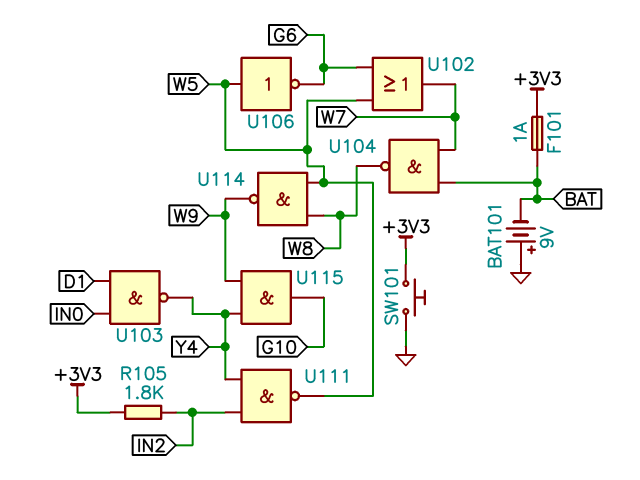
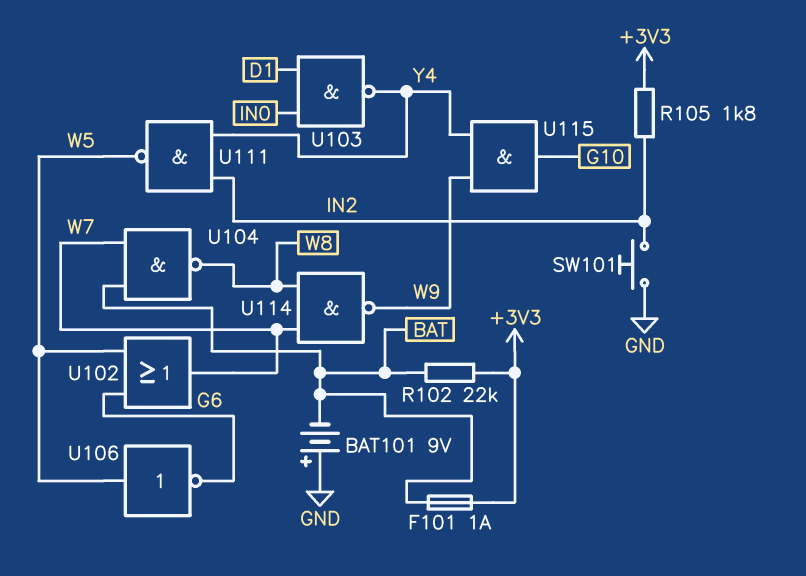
R102: none -> 22k (+3V3, BAT)
SW101: button (+3V3, GND) -> button (GND, IN2)
U114: NAND (in W5, in W8, out W9) -> NAND (in W7, in W8, out W9)

